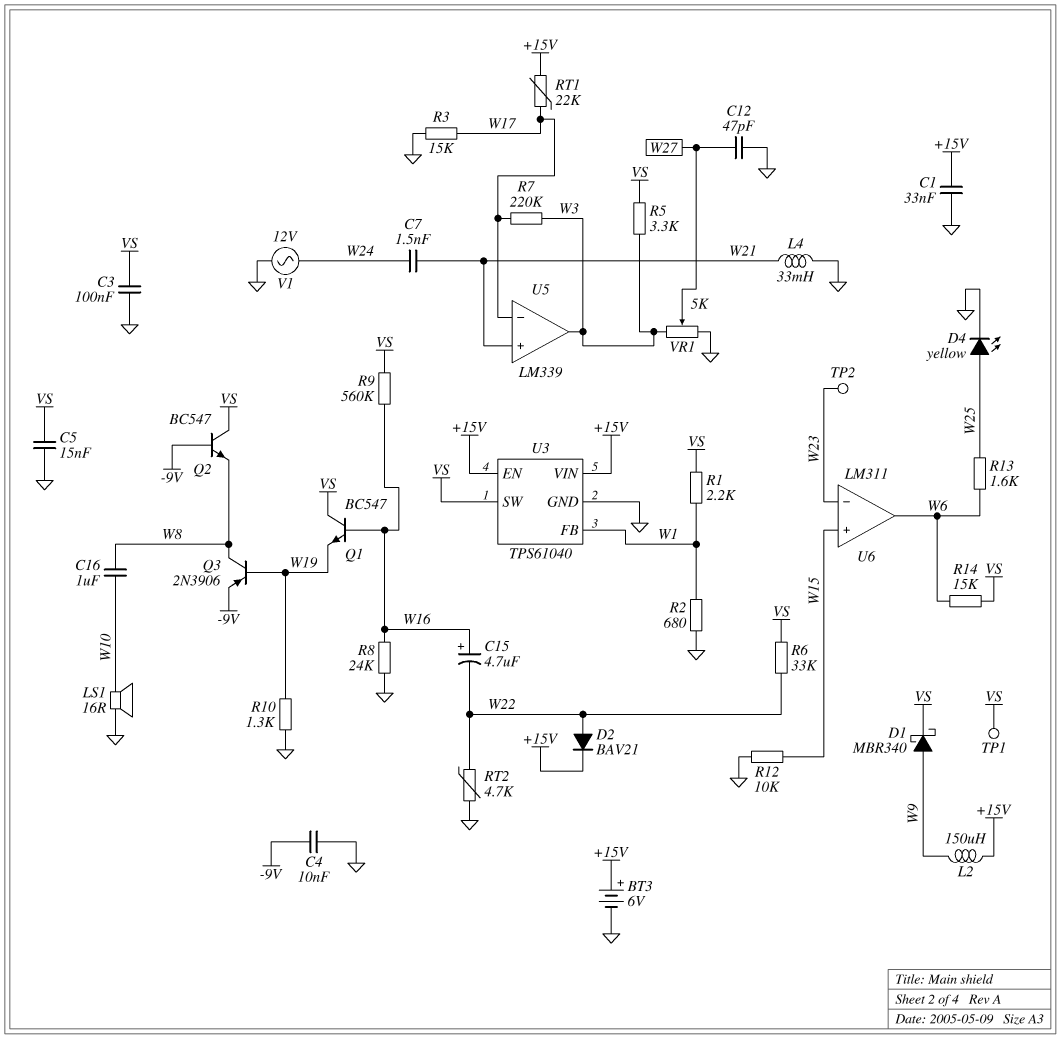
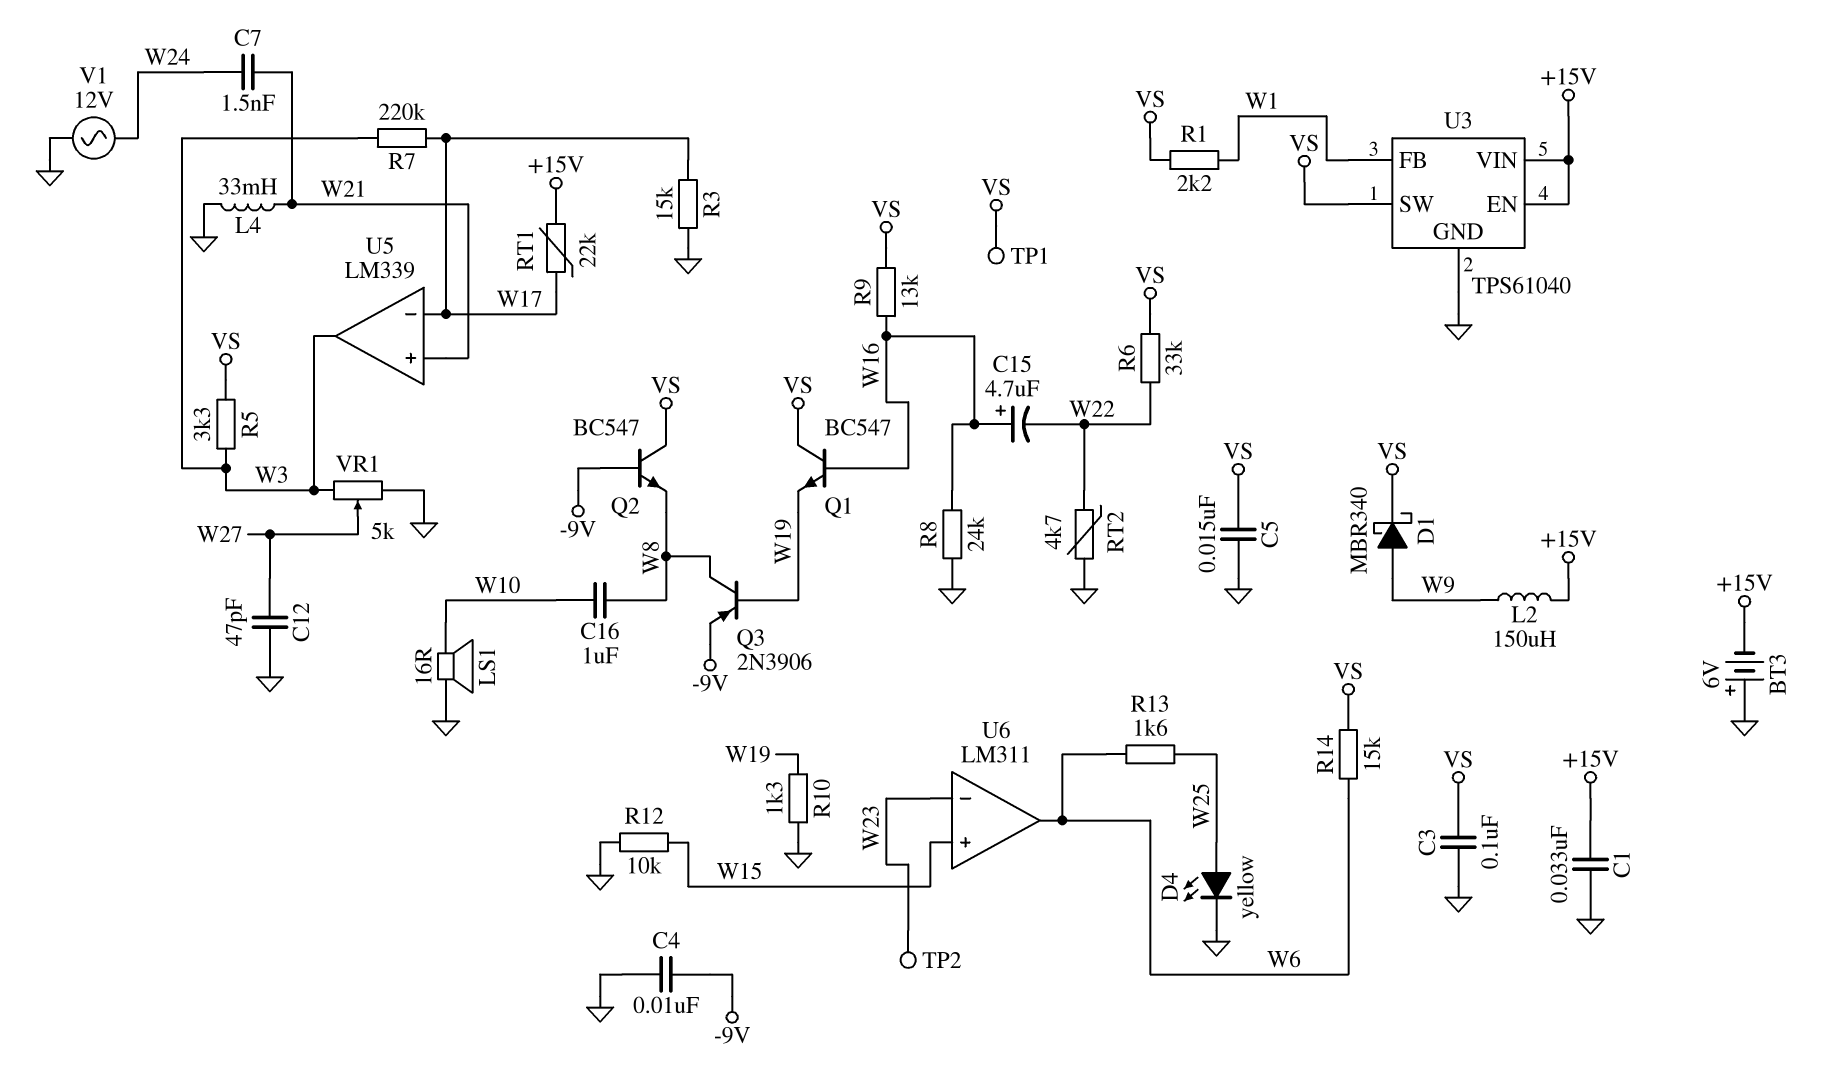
BT3: 6V (plus +15V, minus GND) -> 6V (plus GND, minus +15V)
D2: diode BAV21 (A W22, K +15V) -> none
R2: 680 (GND, W1) -> none
R9: 560k (VS, W16) -> 13k (VS, W16)

